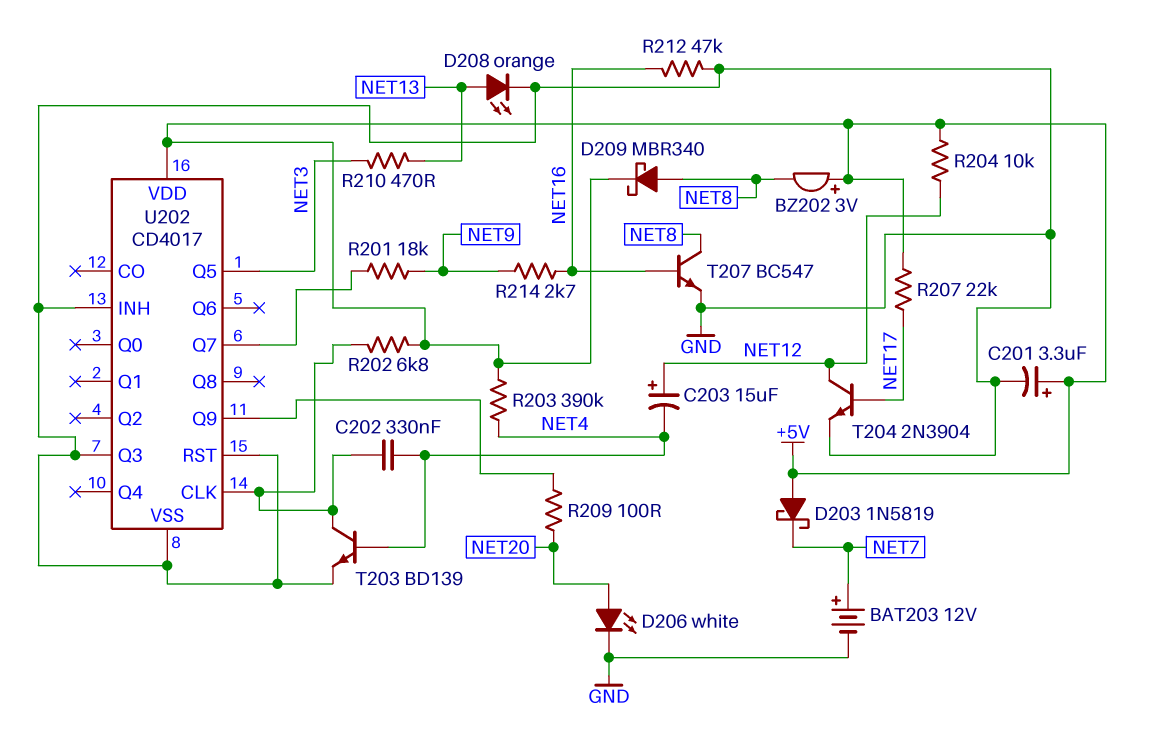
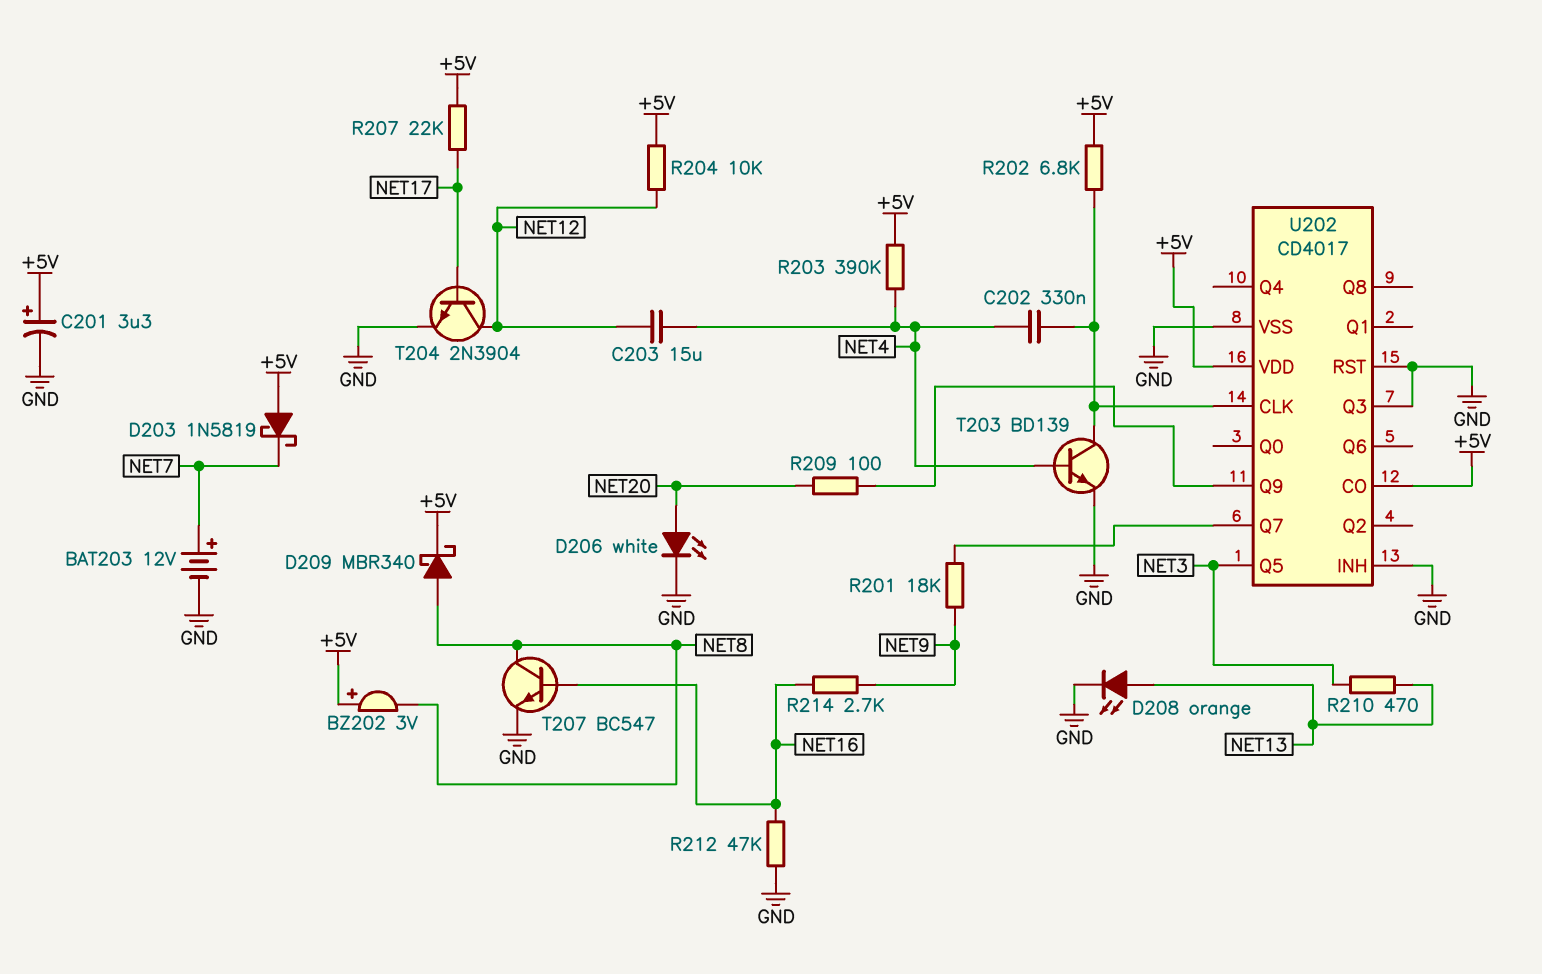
C203: 15uF (plus NET12, minus NET4) -> 15uF (NET4, NET12)
U202 pin CO: none -> +5V

